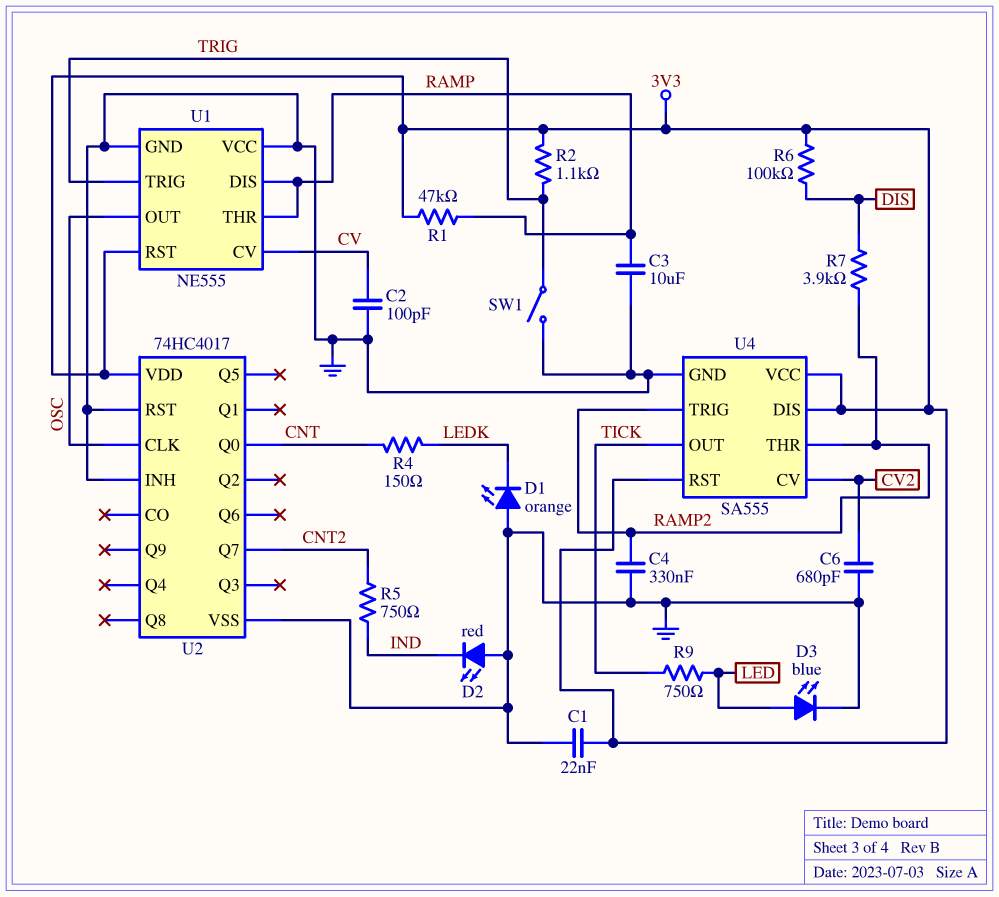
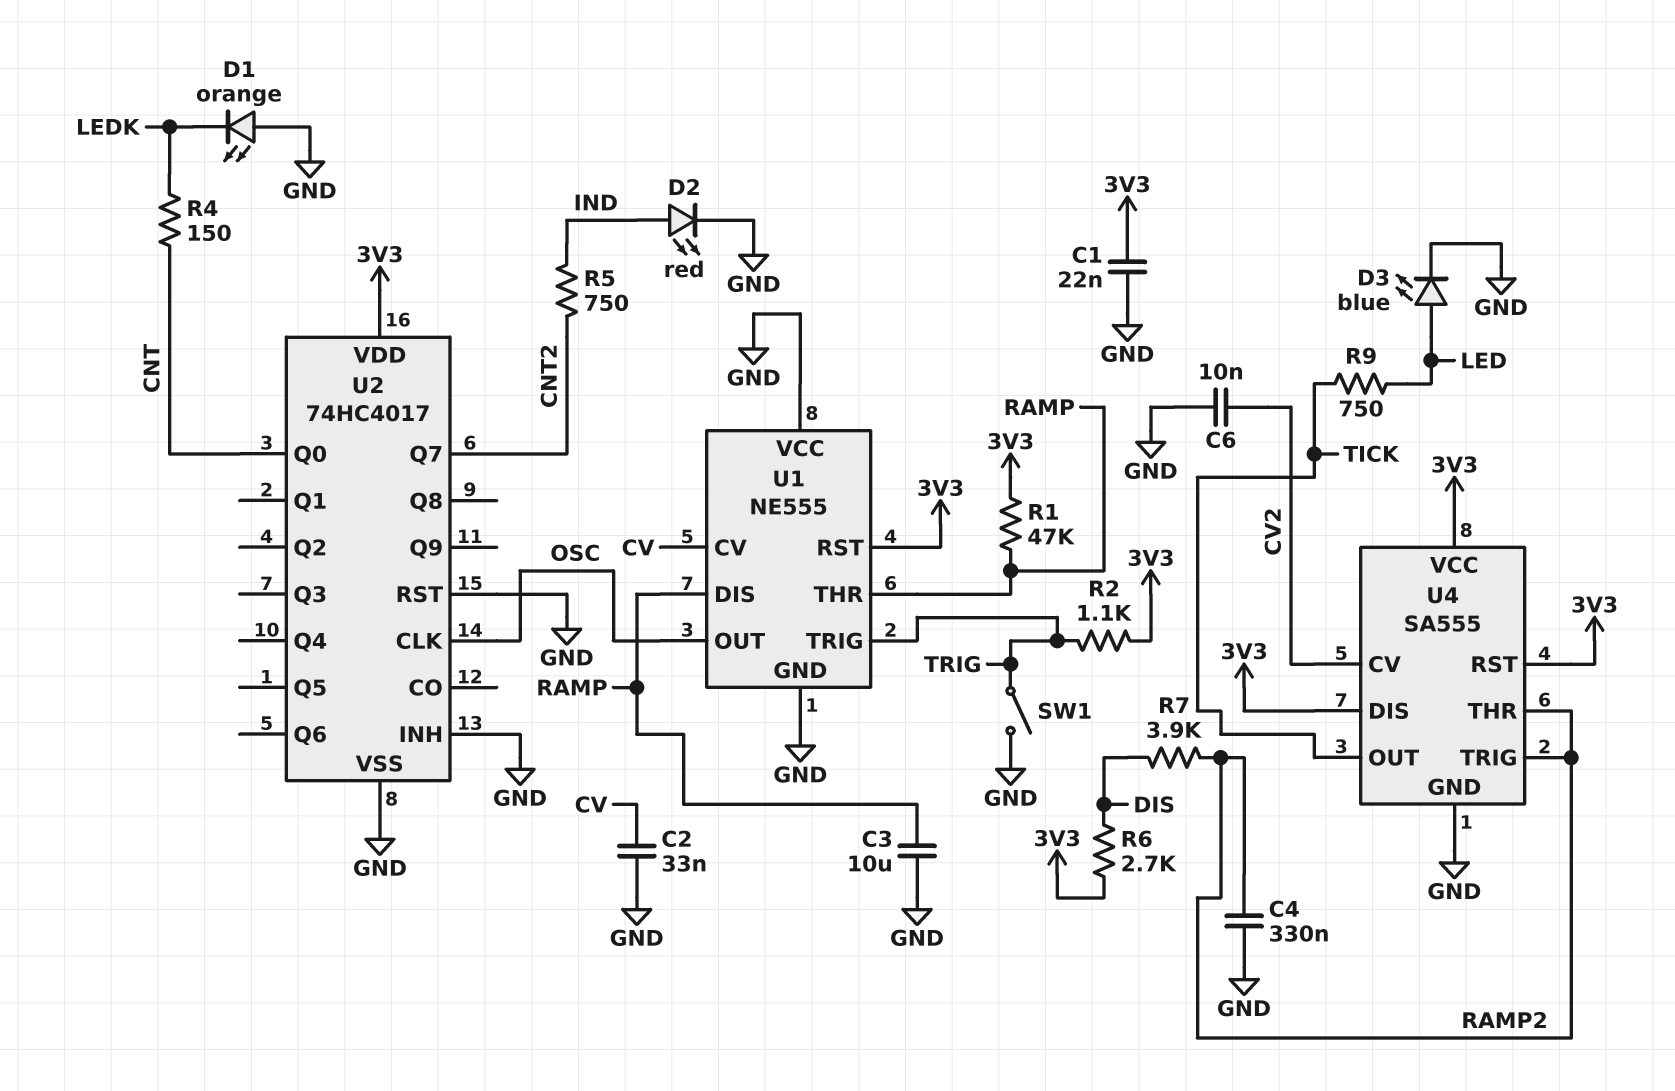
C2: 100pF (CV, GND) -> 33nF (CV, GND)
C6: 680pF (CV2, GND) -> 10nF (CV2, GND)
D2: LED red (A GND, K IND) -> LED red (A IND, K GND)
R6: 100k (3V3, DIS) -> 2.7k (3V3, DIS)

